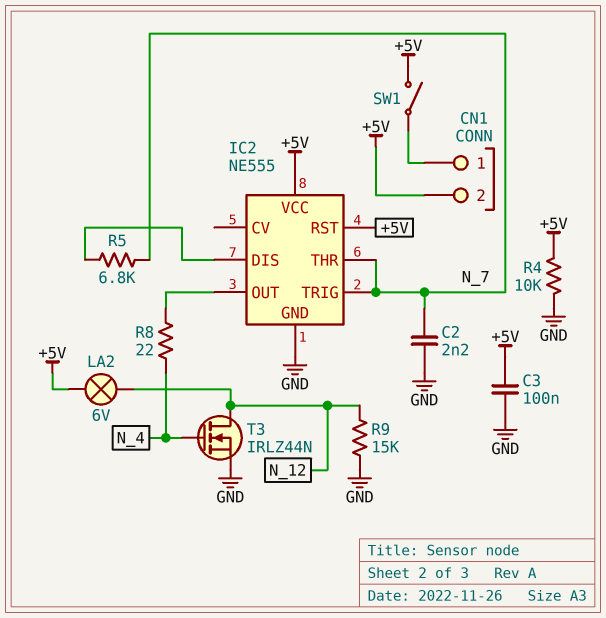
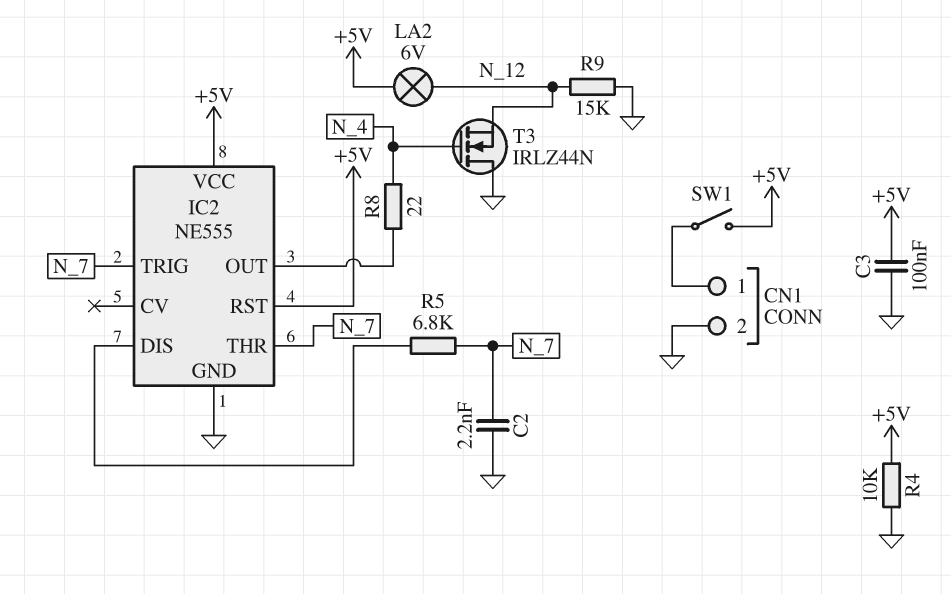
CN1 pin 2: +5V -> GND
T3: NMOS IRLZ44N (G N_4, D N_12, S GND) -> NMOS IRLZ44N (G N_4, D GND, S N_12)

